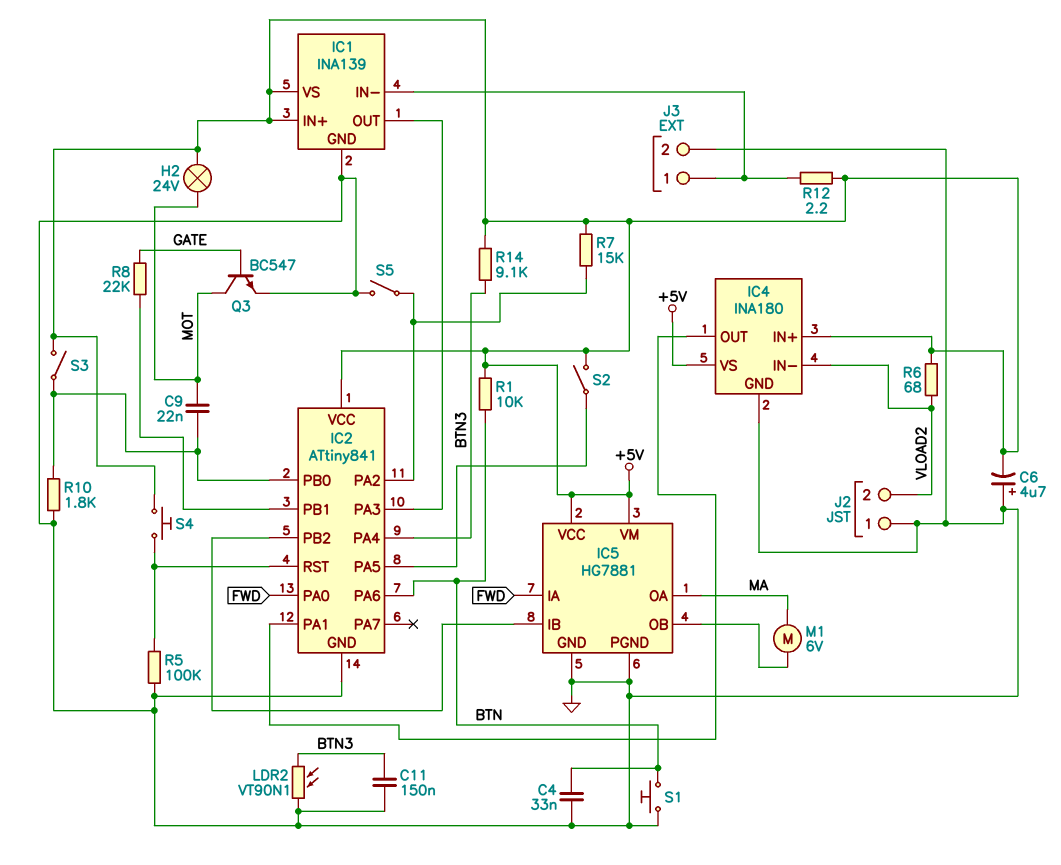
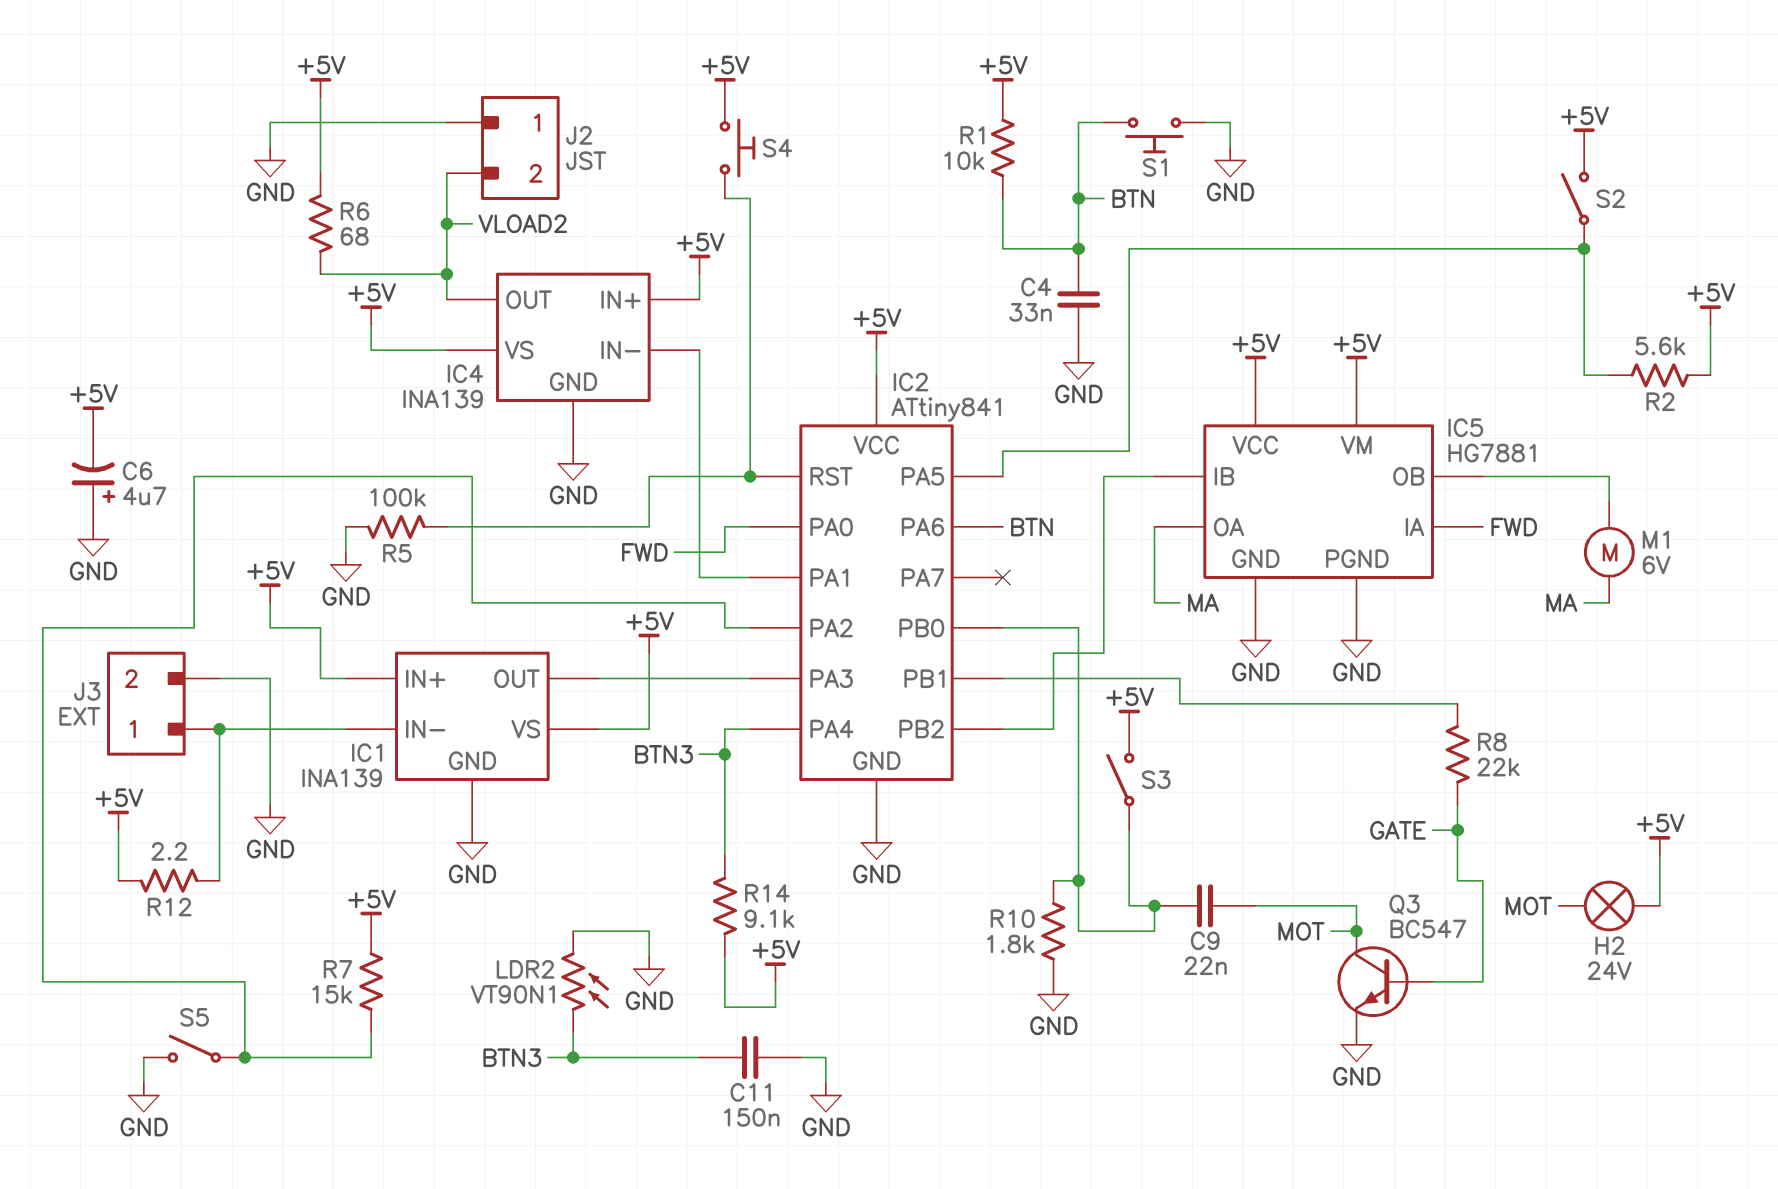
IC4: INA180 -> INA139
IC4 pin IN-: VLOAD2 -> IC2/PA1
IC4 pin OUT: IC2/PA1 -> VLOAD2
R2: none -> 5.6k (+5V, IC2/PA5)

